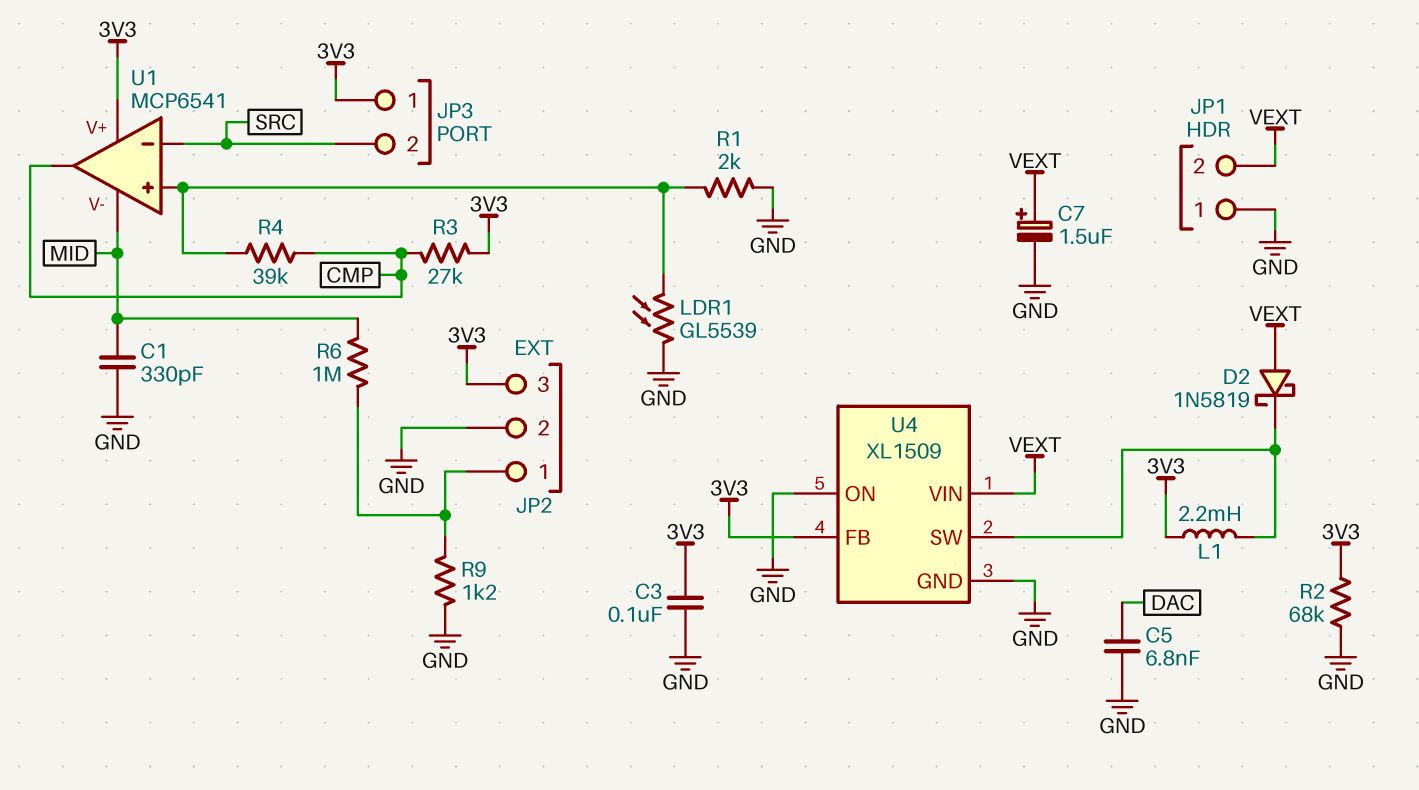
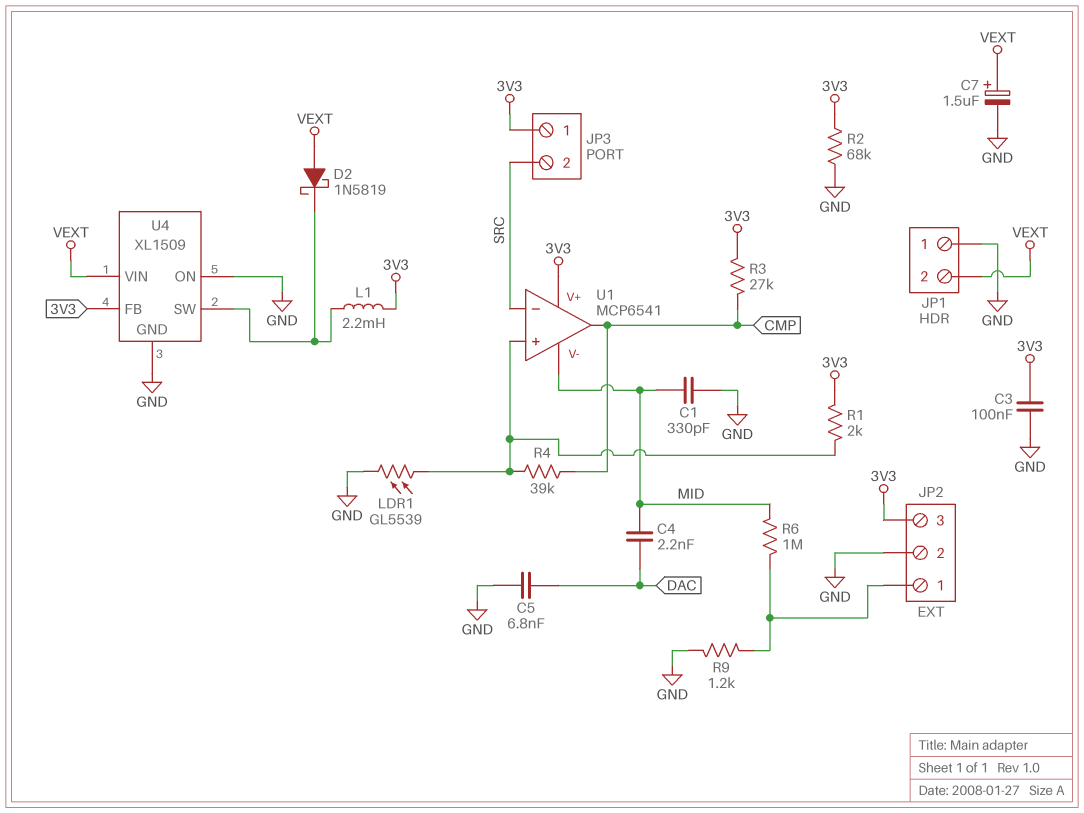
C4: none -> 2.2nF (DAC, MID)
R1: 2k (GND, U1/in+) -> 2k (3V3, U1/in+)

